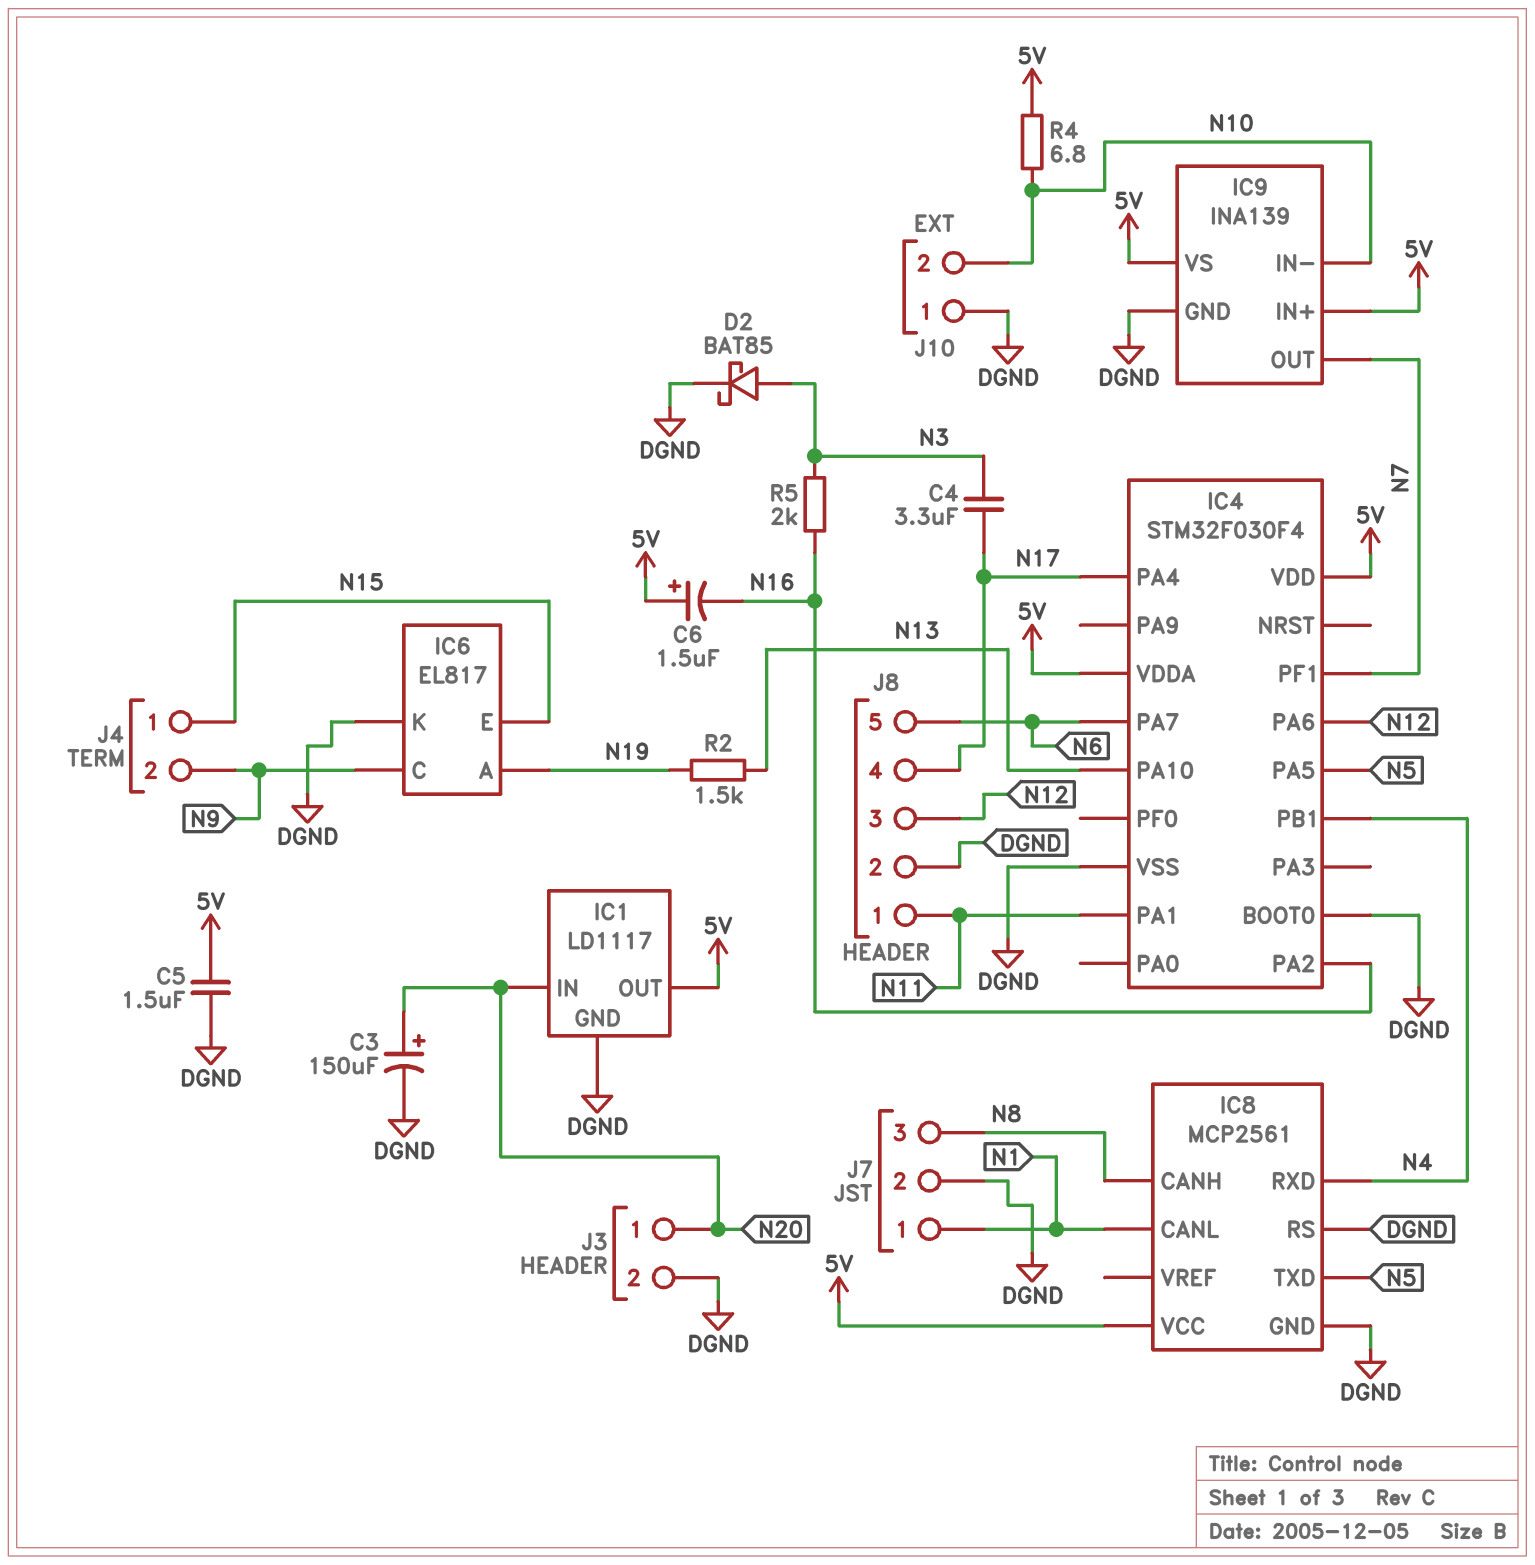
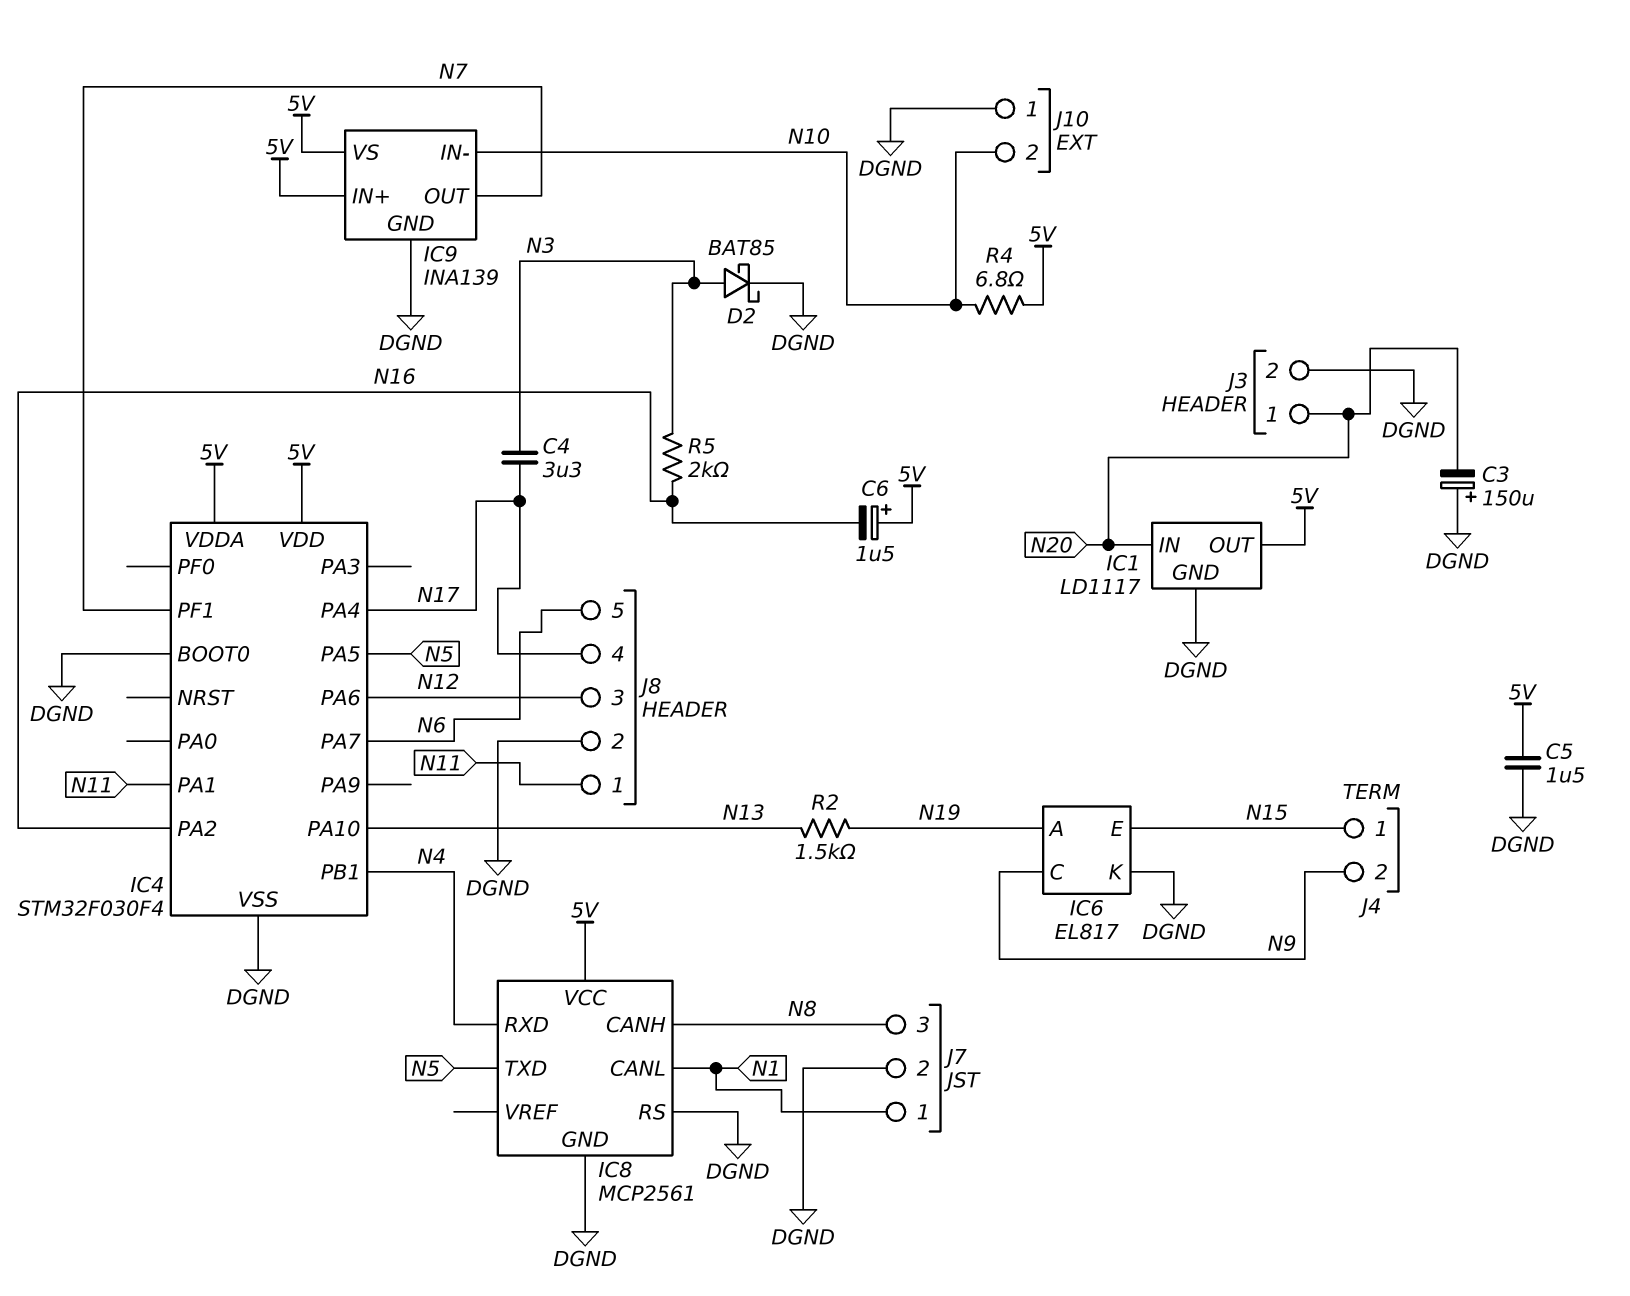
C3: 150uF (plus N20, minus DGND) -> 150uF (plus DGND, minus N20)

